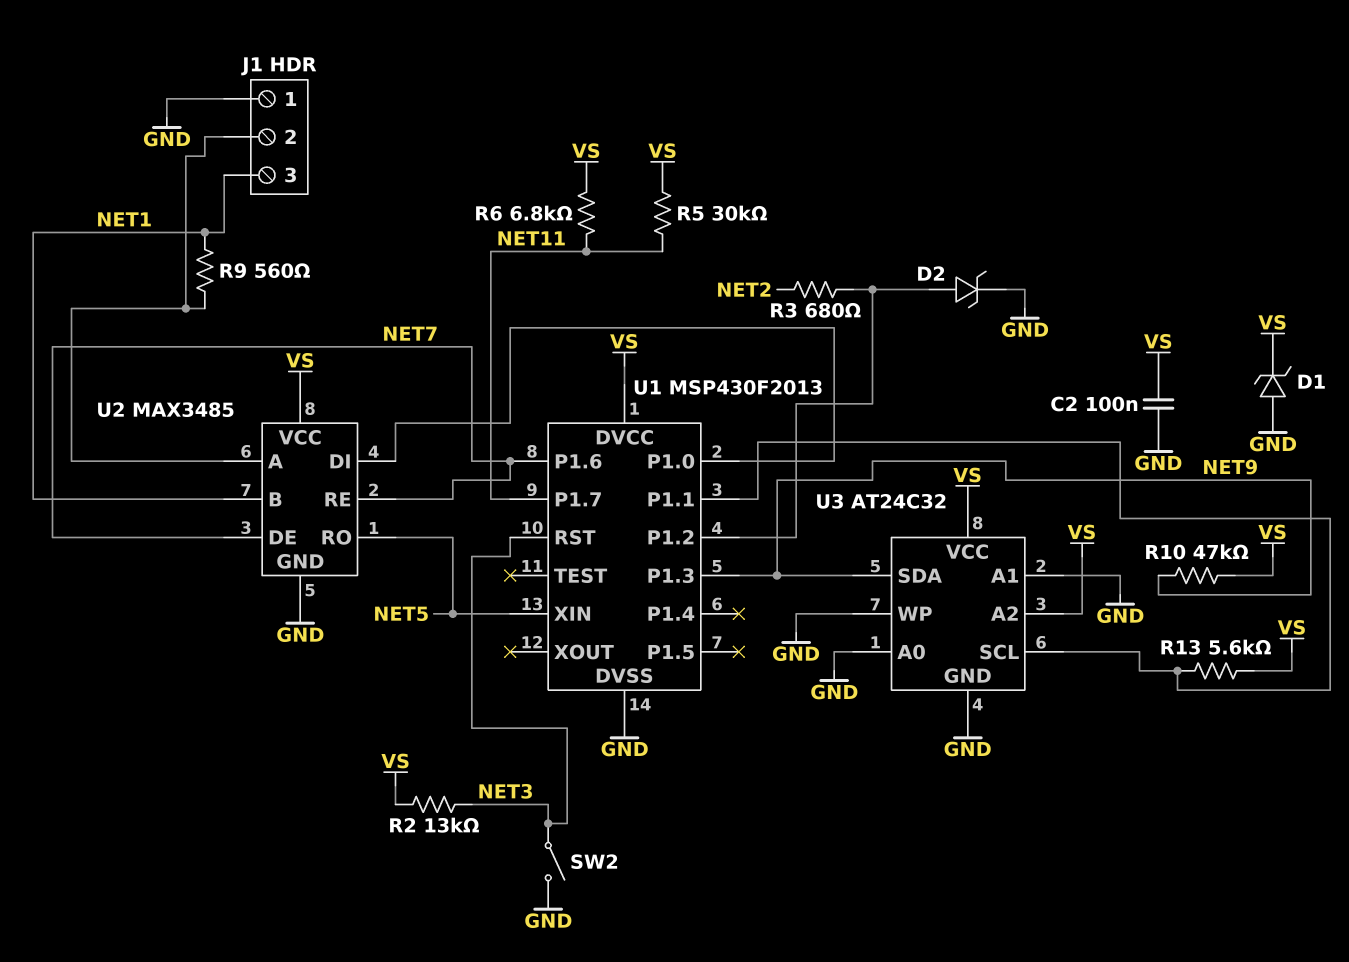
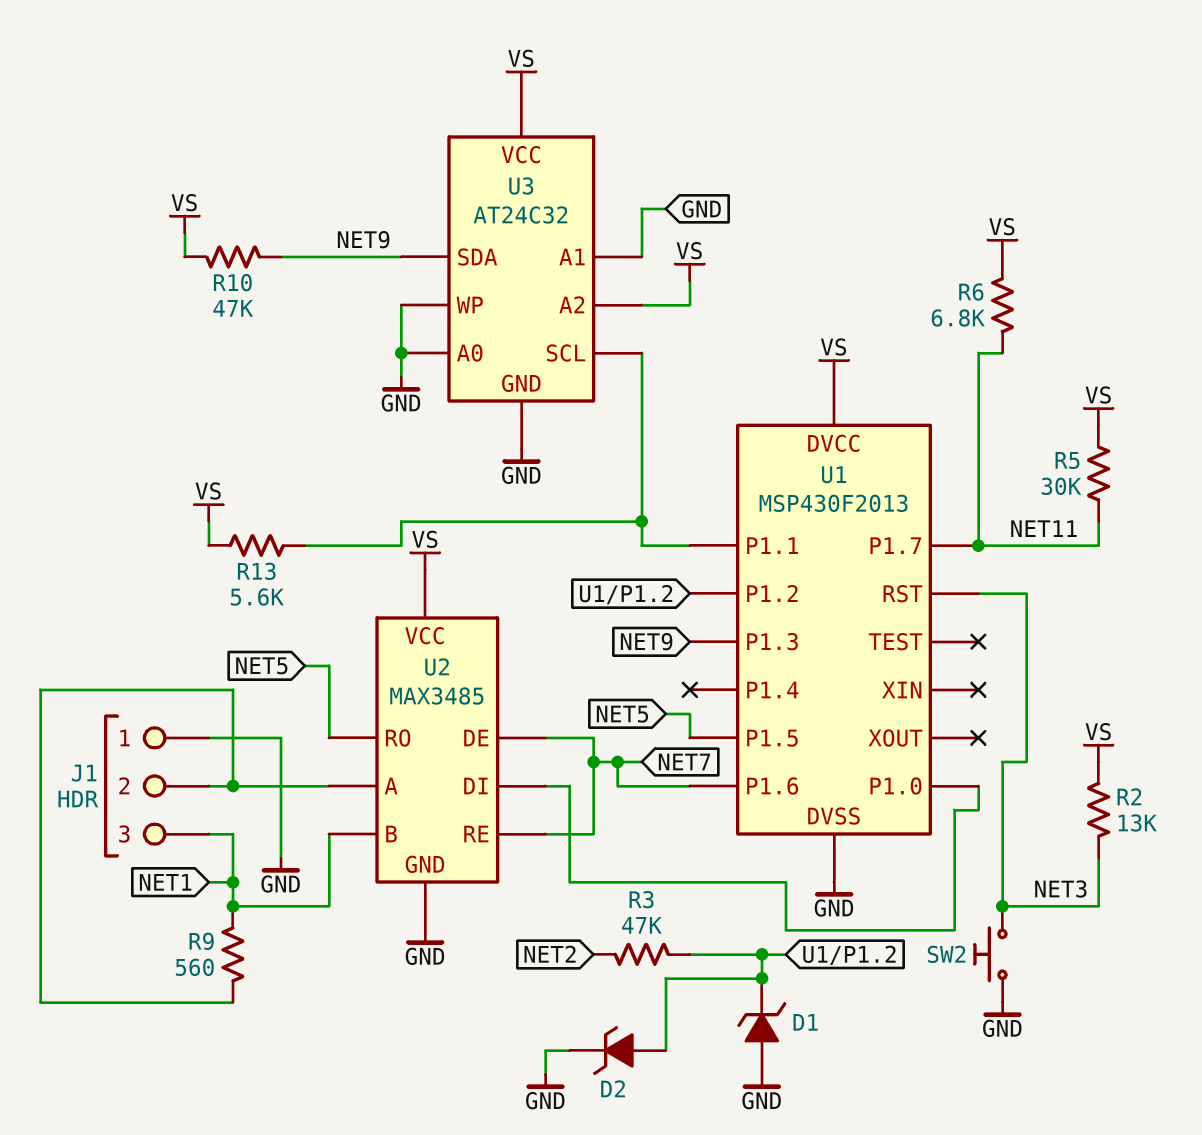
C2: 100nF (GND, VS) -> none
D1: zener (A GND, K VS) -> zener (A GND, K U1/P1.2)
R3: 680 (NET2, U1/P1.2) -> 47k (NET2, U1/P1.2)
SW2: switch (GND, NET3) -> button (GND, NET3)
U1 pin P1.5: none -> NET5
U1 pin XIN: NET5 -> none

